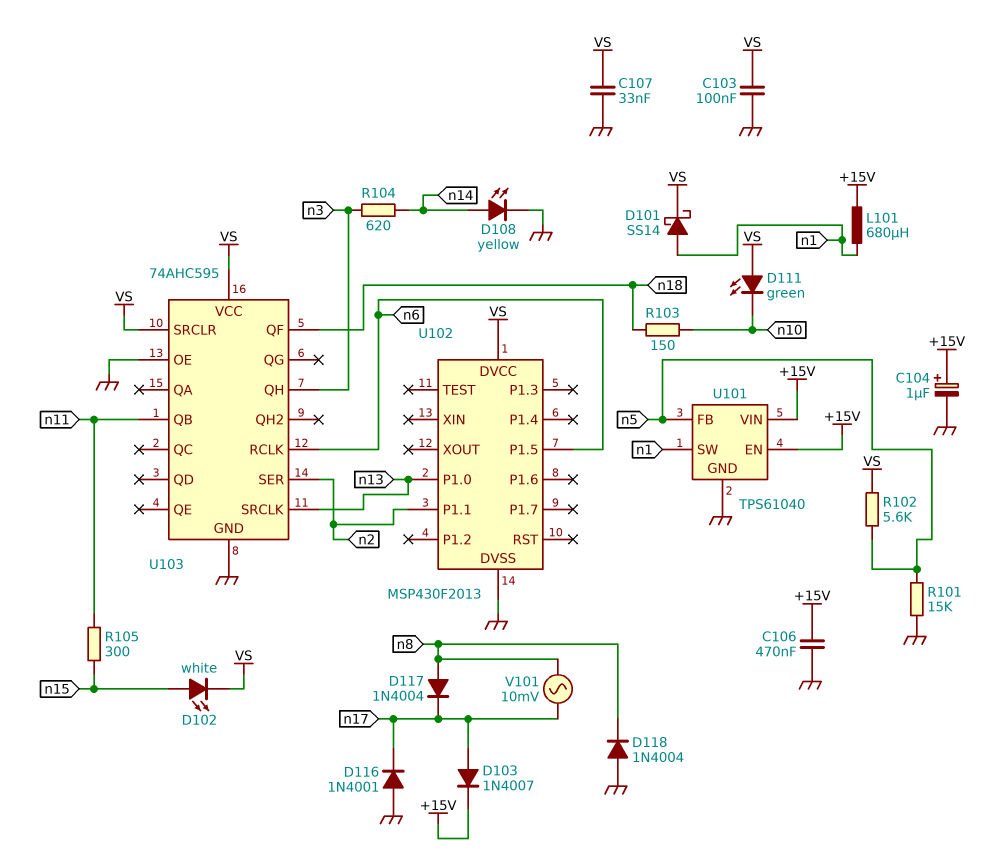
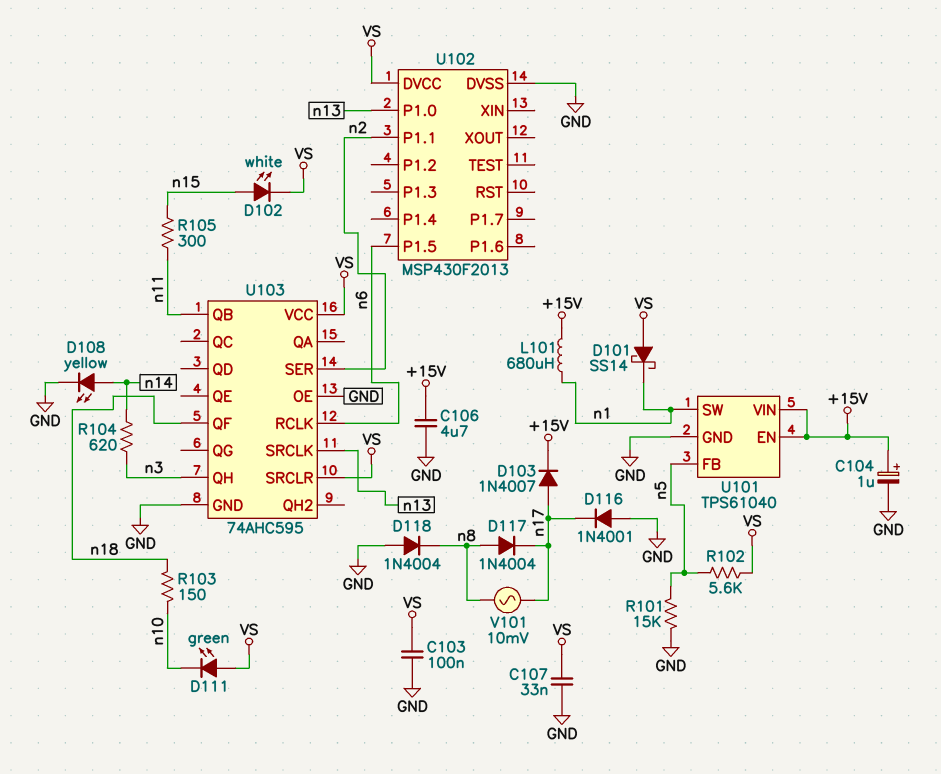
C106: 470nF (+15V, GND) -> 4.7uF (+15V, GND)
D101: schottky SS14 (A n1, K VS) -> schottky SS14 (A VS, K n1)

